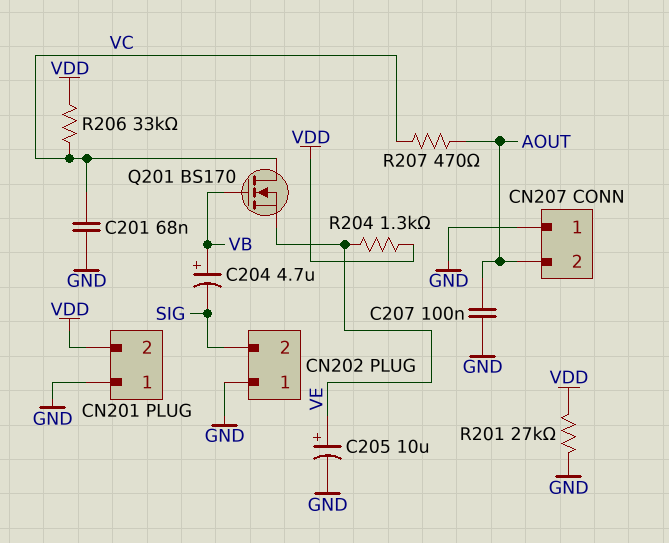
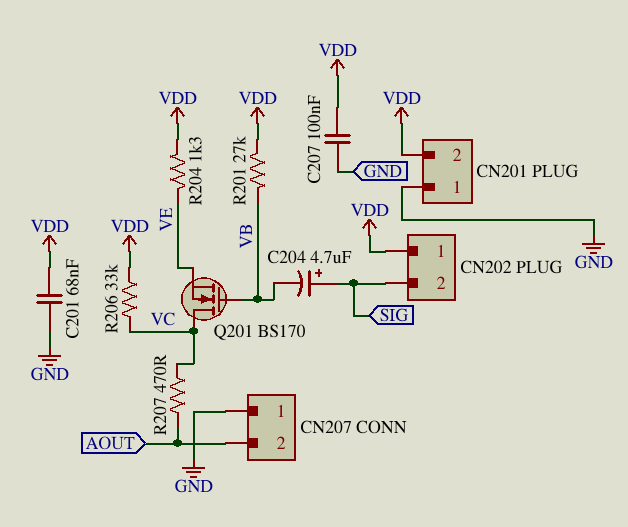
C201: 68nF (GND, VC) -> 68nF (GND, VDD)
C204: 4.7uF (plus VB, minus SIG) -> 4.7uF (plus SIG, minus VB)
C205: 10uF (plus VE, minus GND) -> none
C207: 100nF (AOUT, GND) -> 100nF (GND, VDD)
CN202 pin 1: GND -> VDD
R201: 27k (GND, VDD) -> 27k (VB, VDD)

